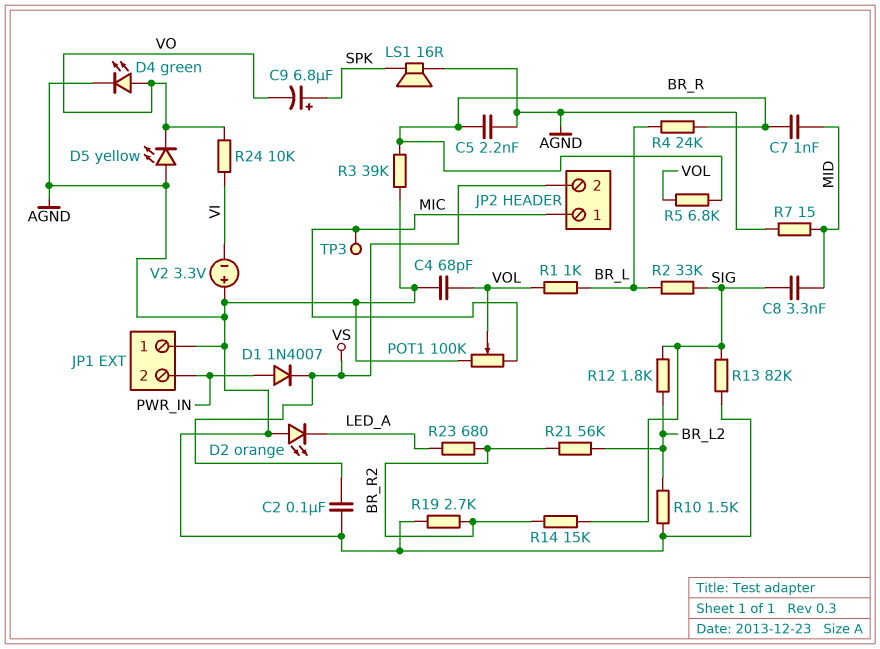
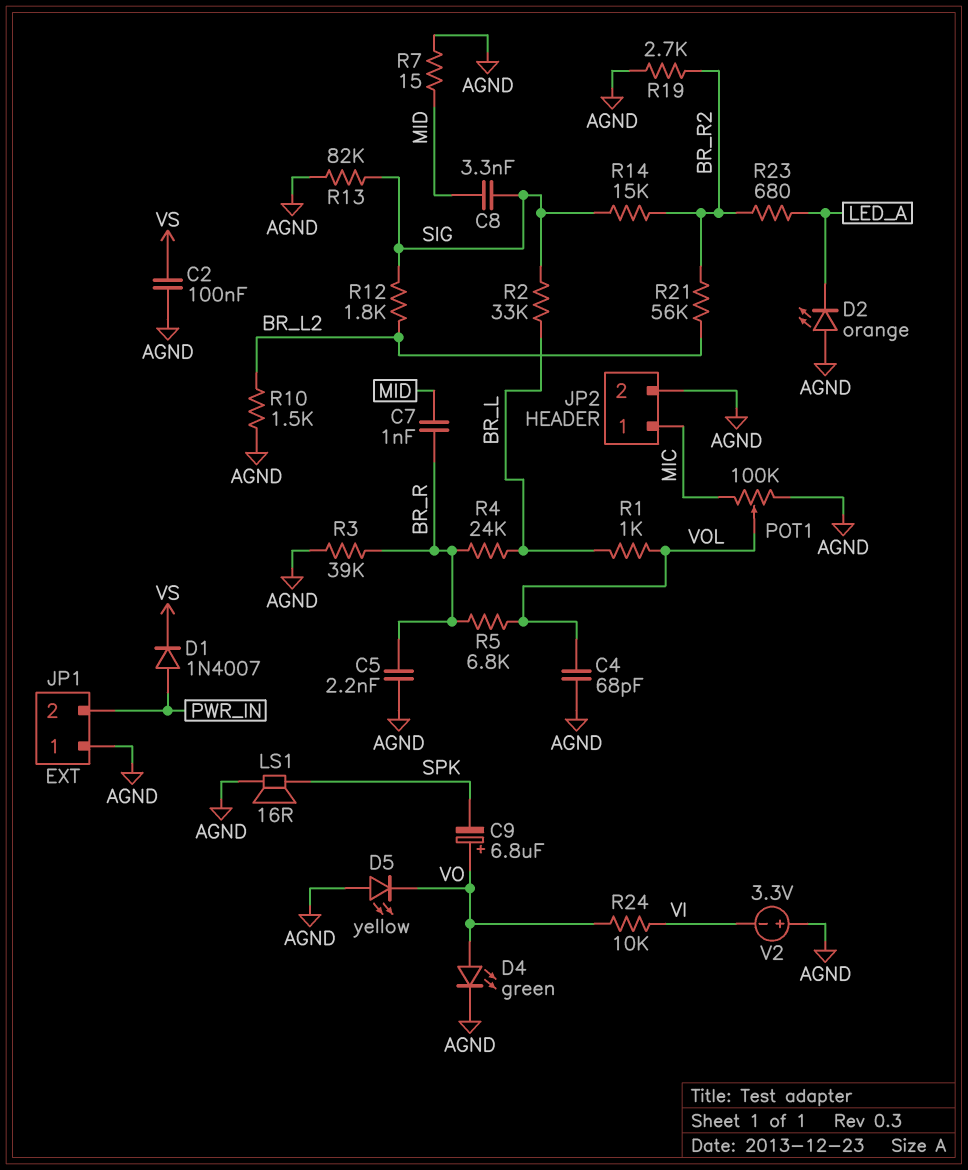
C9: 6.8uF (plus SPK, minus VO) -> 6.8uF (plus VO, minus SPK)
JP2 pin 2: VS -> AGND
TP3: test point (MIC) -> none

